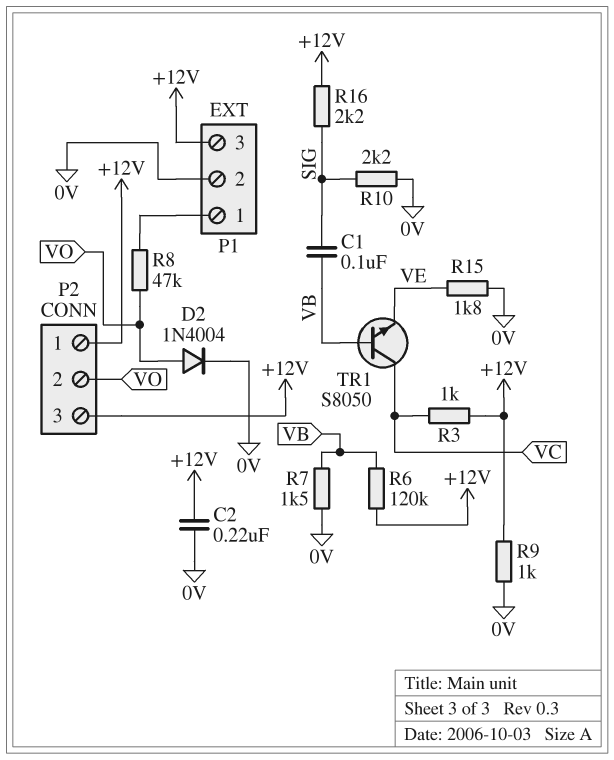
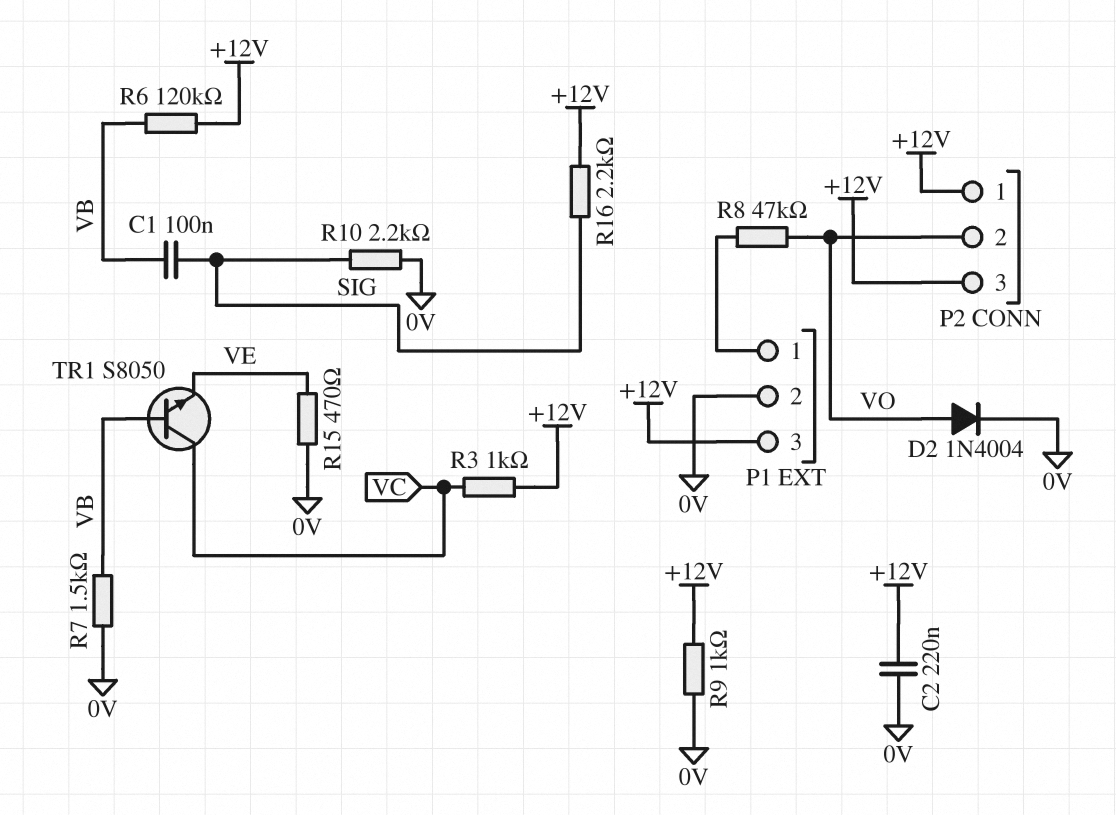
R15: 1.8k (0V, VE) -> 470 (0V, VE)

